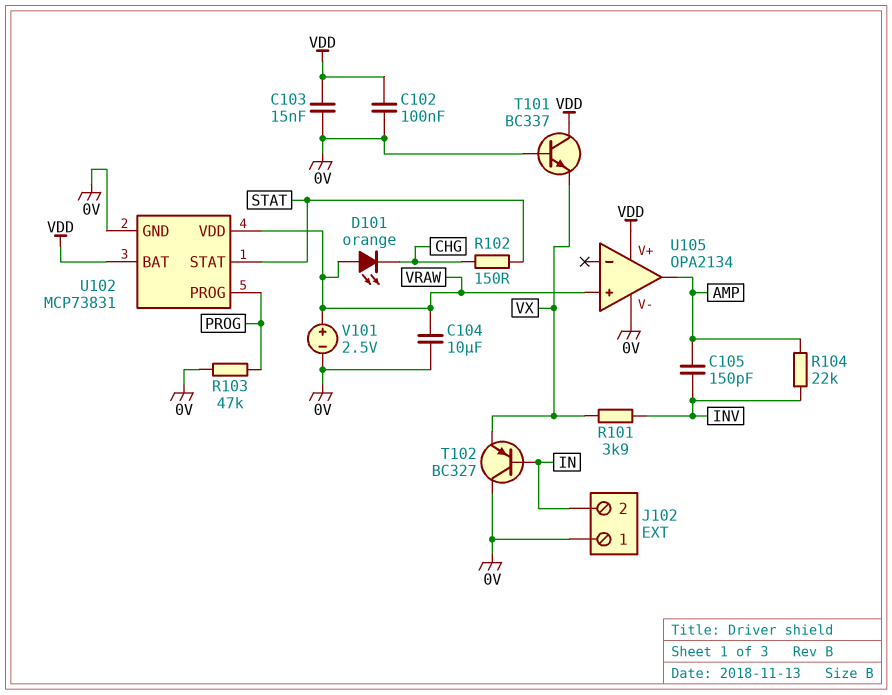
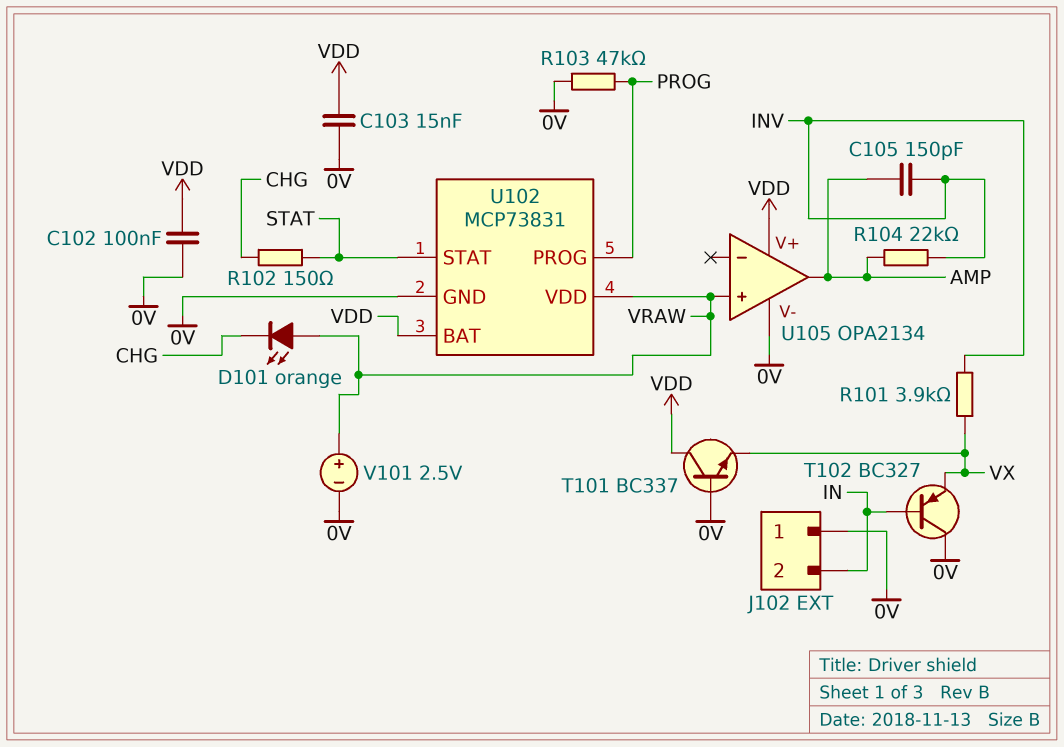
C104: 10uF (0V, VRAW) -> none

